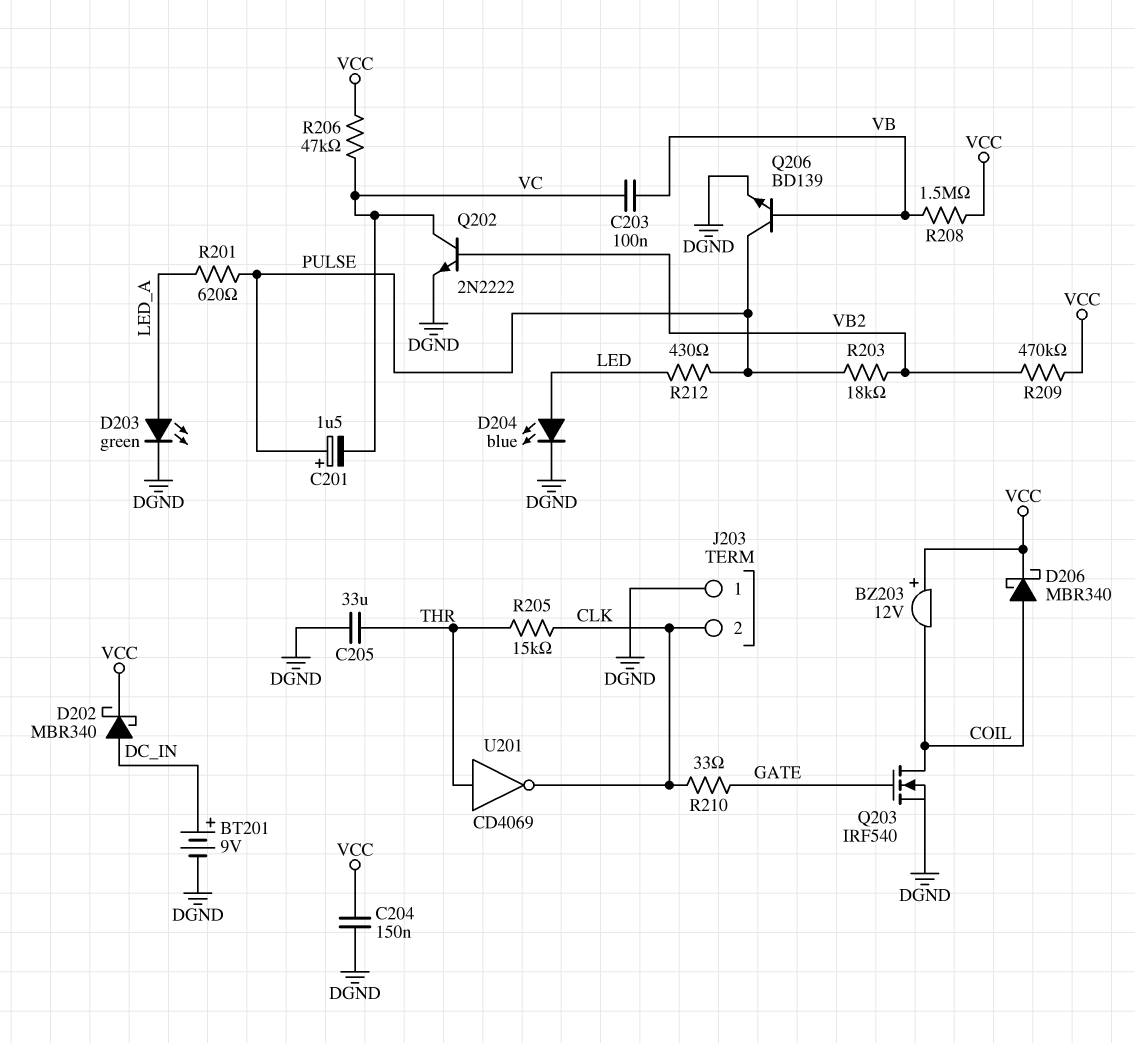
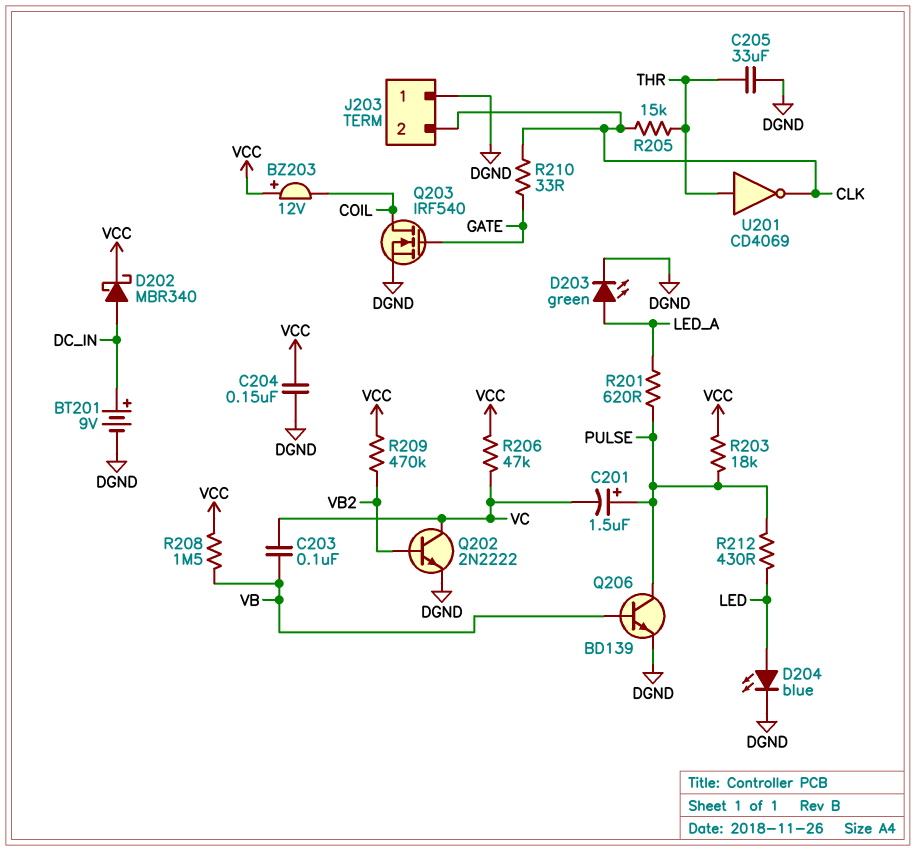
D206: schottky MBR340 (A COIL, K VCC) -> none
R203: 18k (PULSE, VB2) -> 18k (PULSE, VCC)

